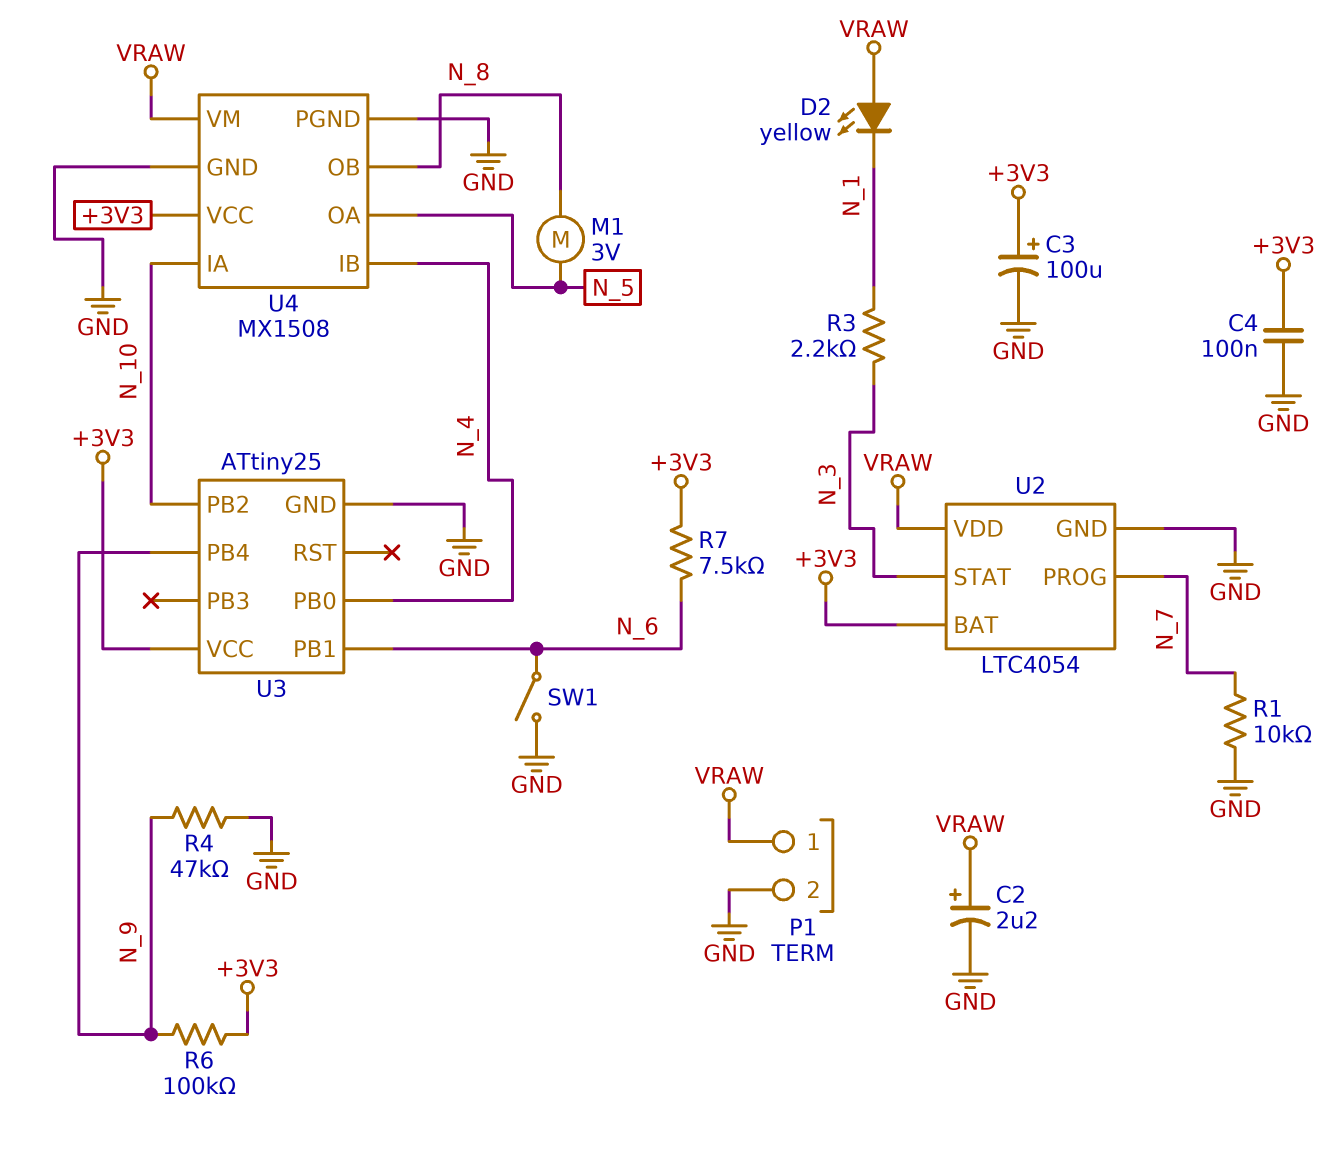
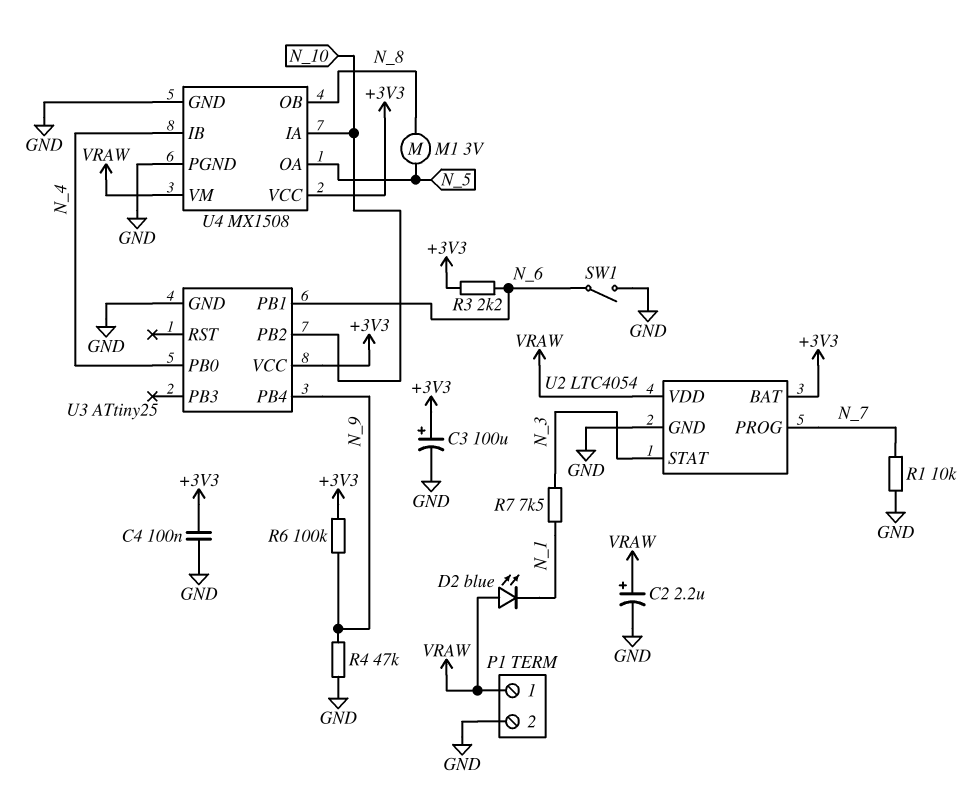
D2: LED yellow (A VRAW, K N_1) -> LED blue (A VRAW, K N_1)
R3: 2.2k (N_1, N_3) -> 2.2k (+3V3, N_6)
R7: 7.5k (+3V3, N_6) -> 7.5k (N_1, N_3)

